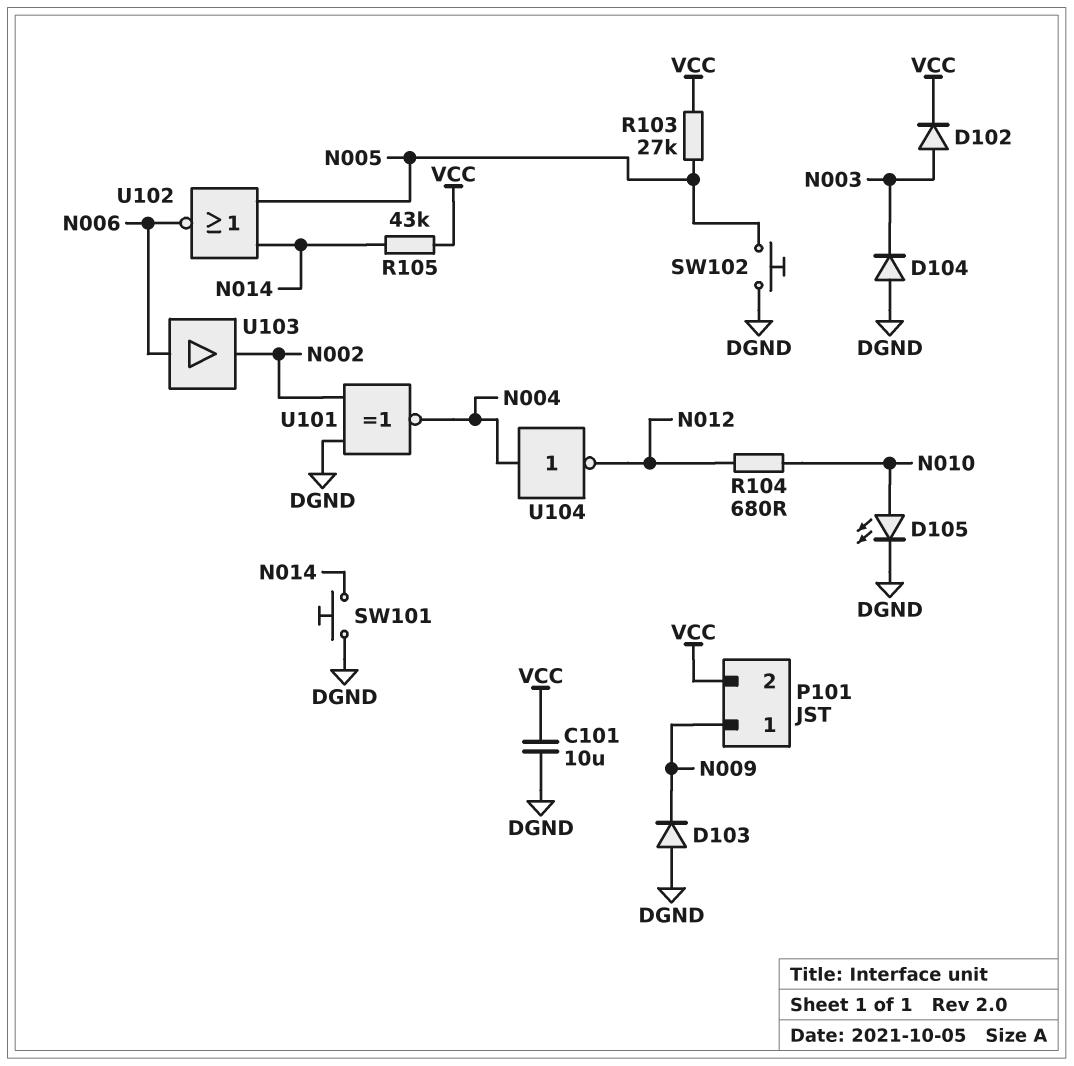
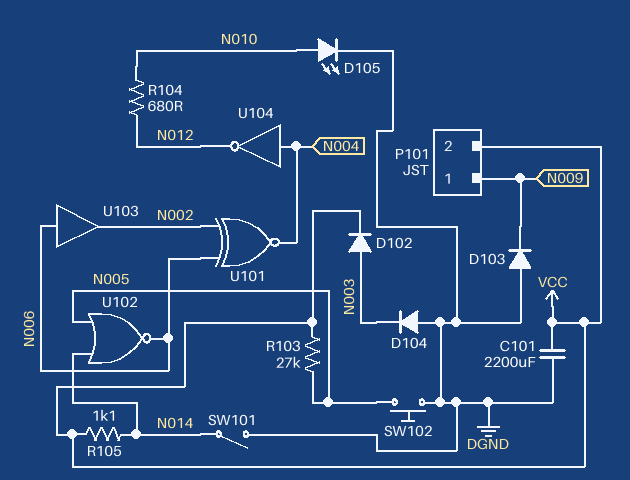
C101: 10uF (DGND, VCC) -> 2200uF (DGND, VCC)
R105: 43k (N014, VCC) -> 1.1k (N014, VCC)
SW101: button (DGND, N014) -> switch (DGND, N014)
U101: XNOR (in DGND, in N002, out N004) -> XNOR (in N002, in N006, out N004)

